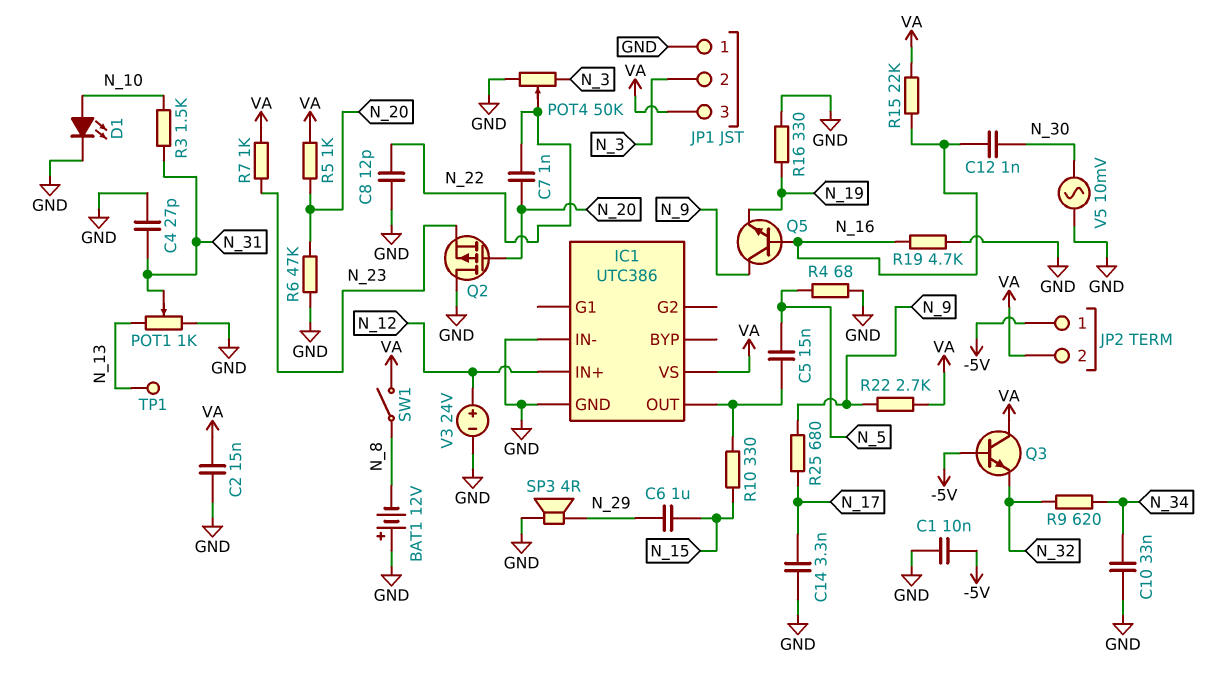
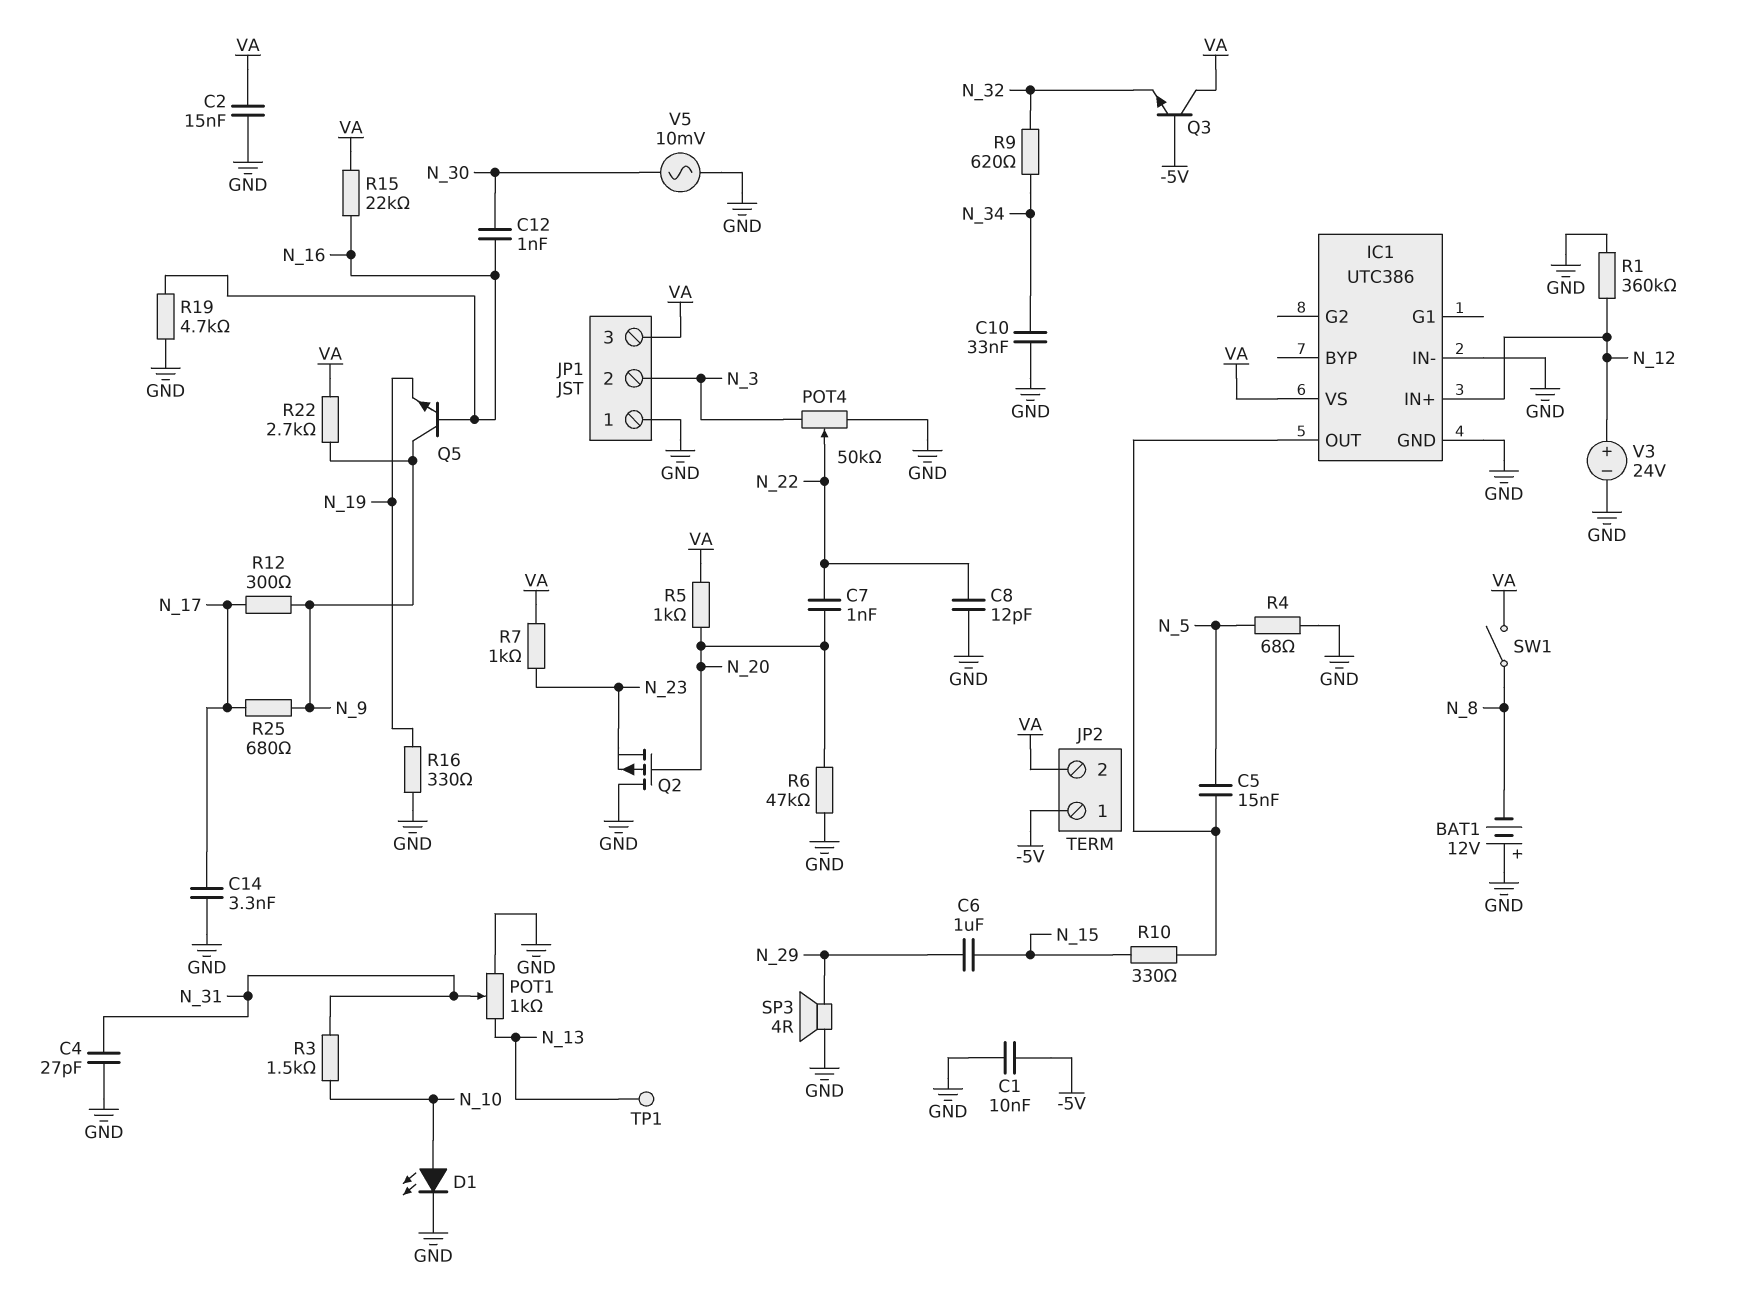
R1: none -> 360k (GND, N_12)
R12: none -> 300 (N_9, N_17)

